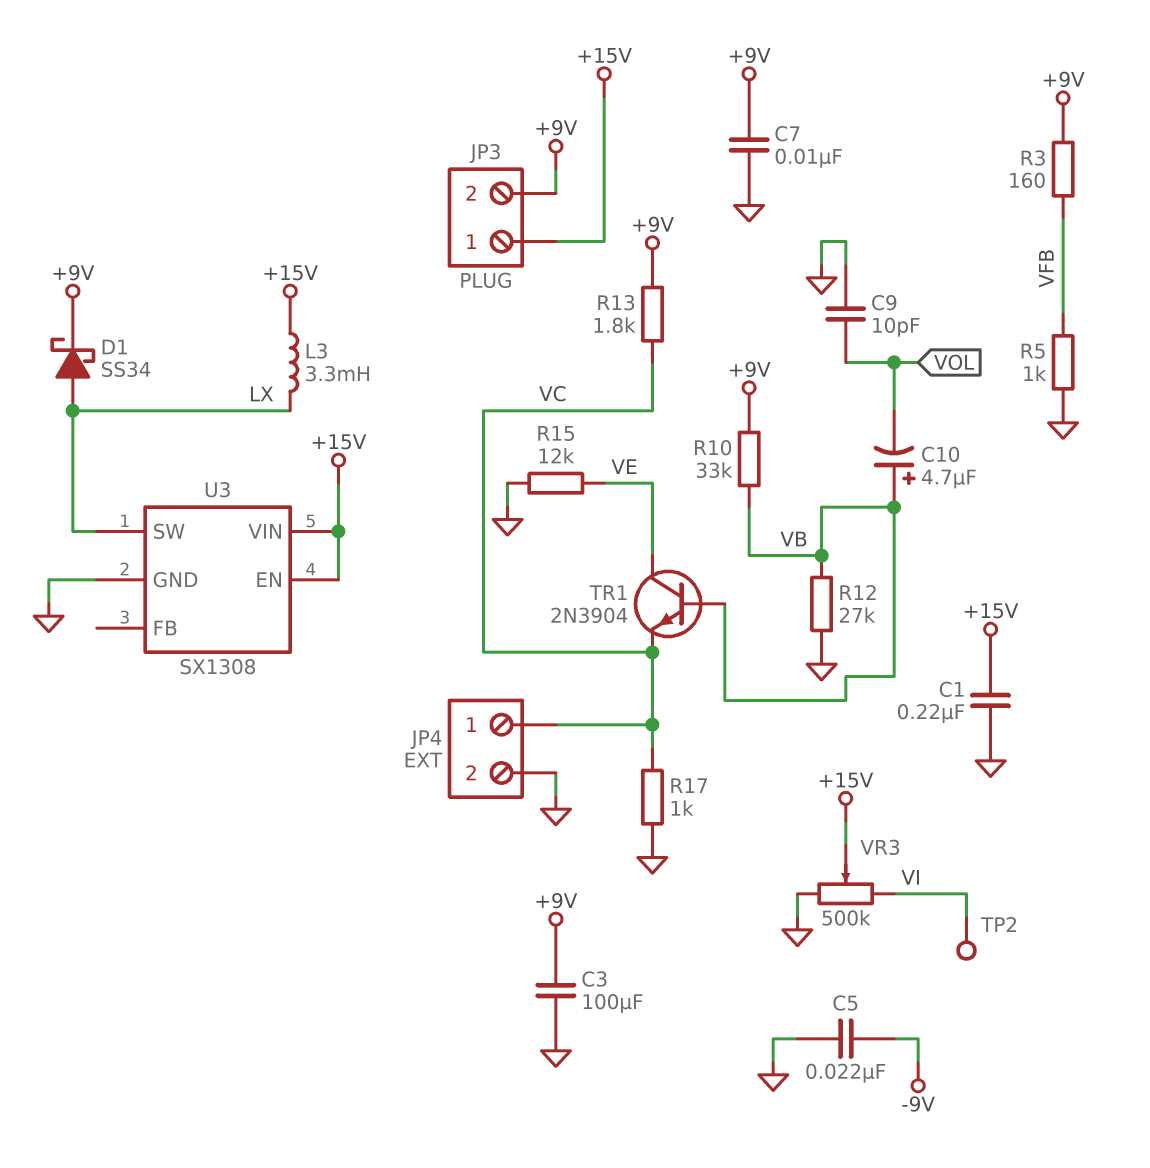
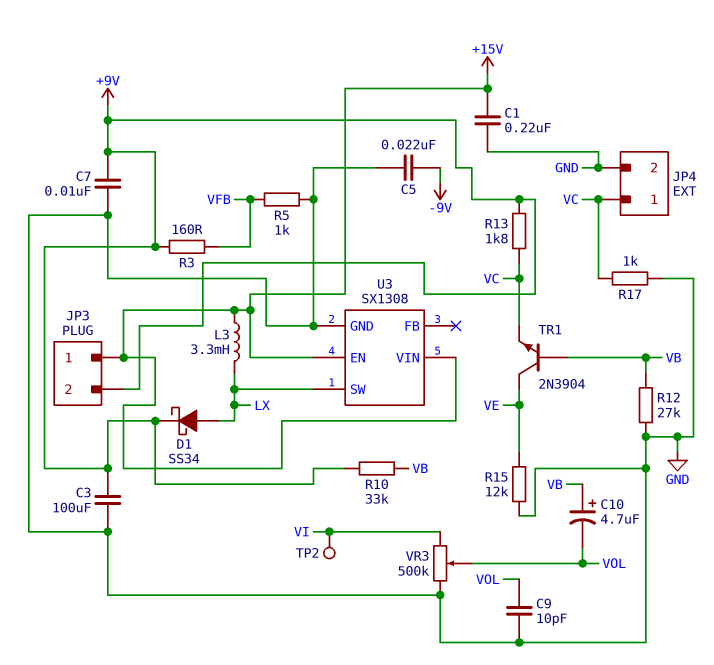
VR3: 500k (GND, VI, wiper +15V) -> 500k (GND, VI, wiper VOL)

